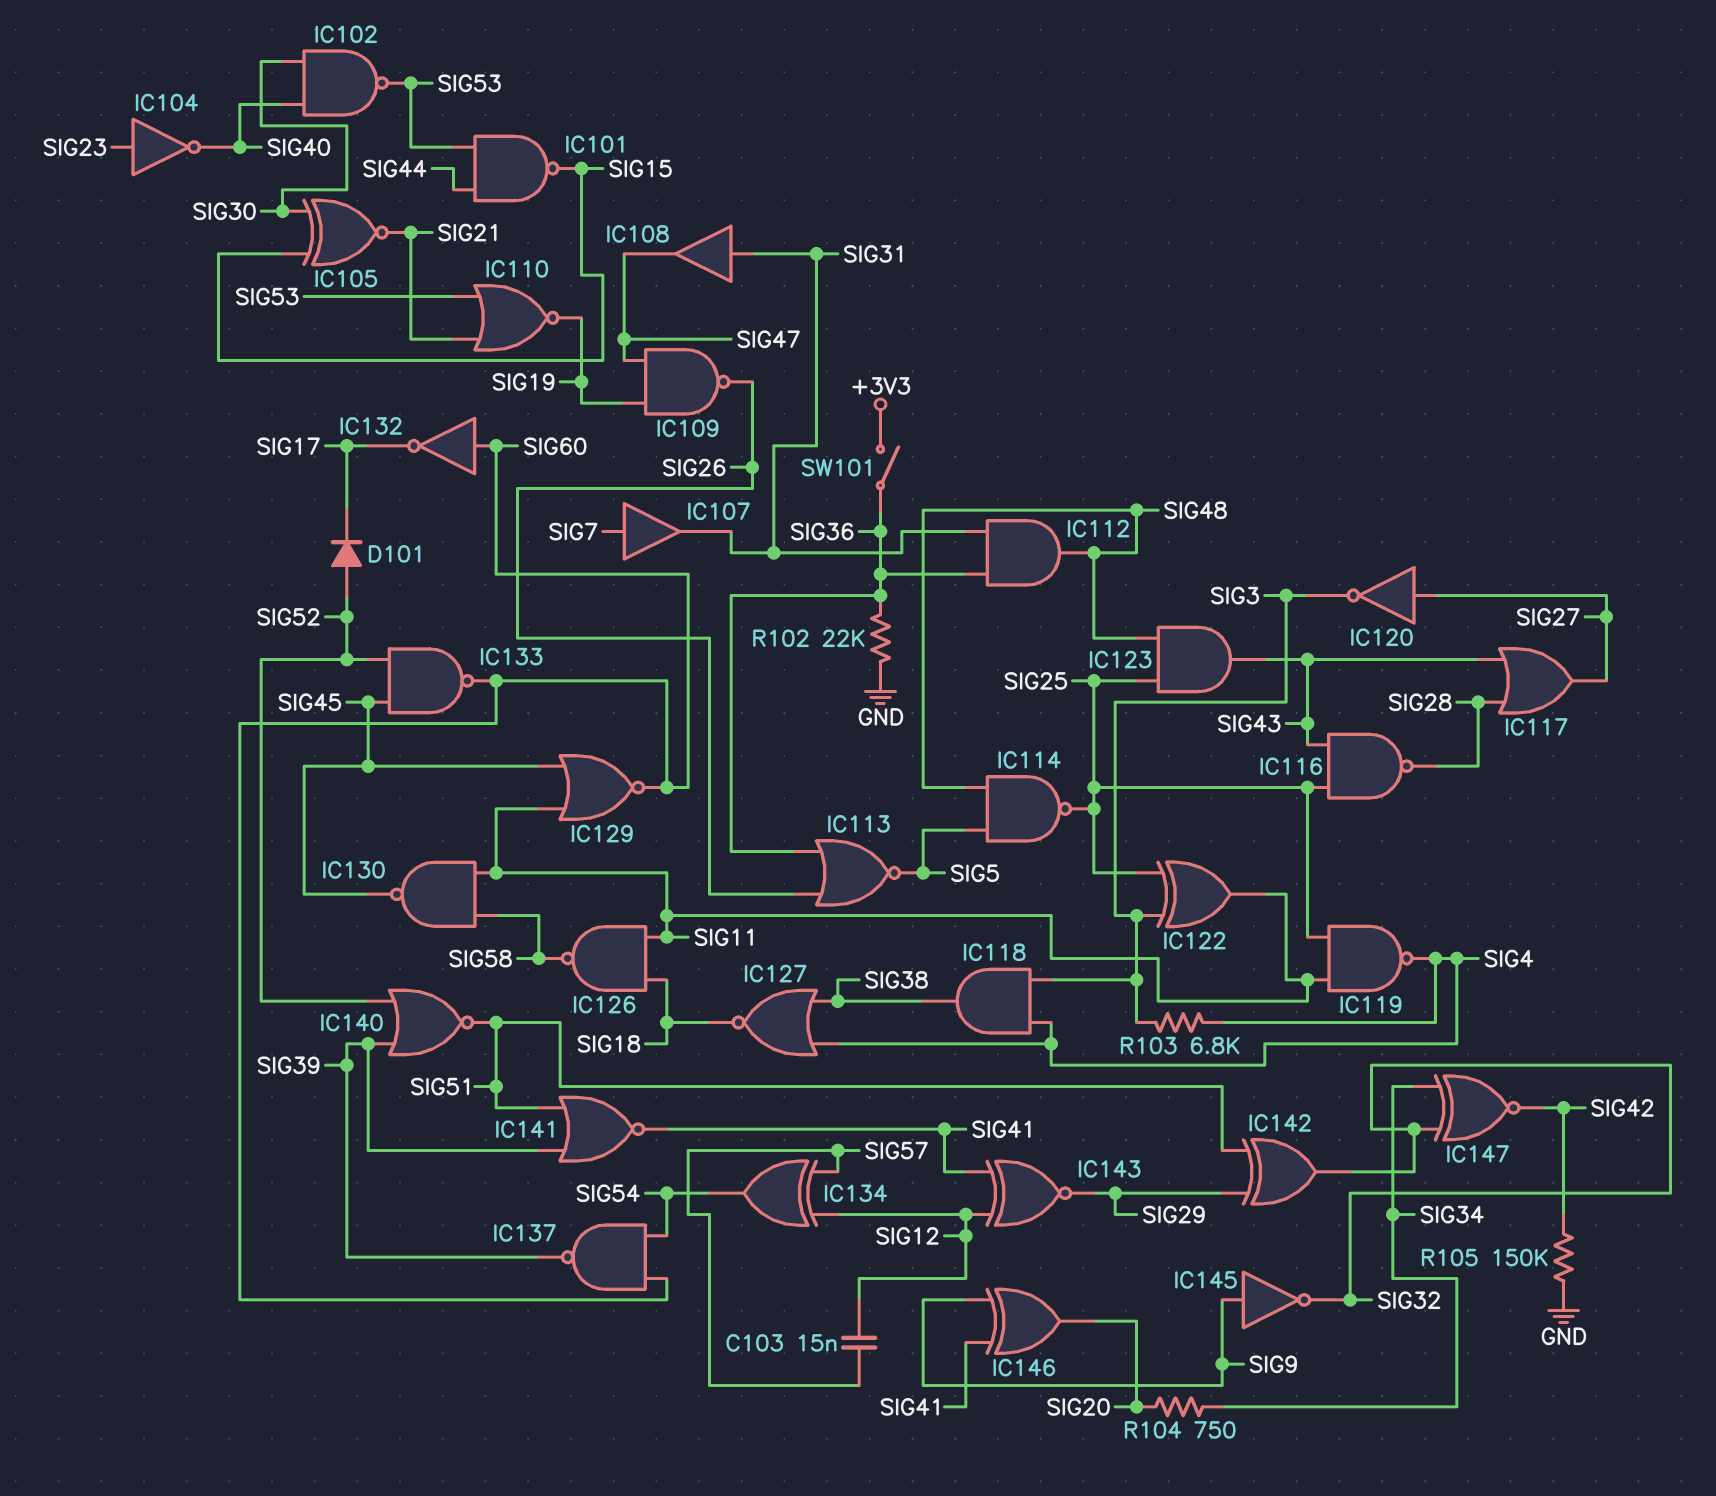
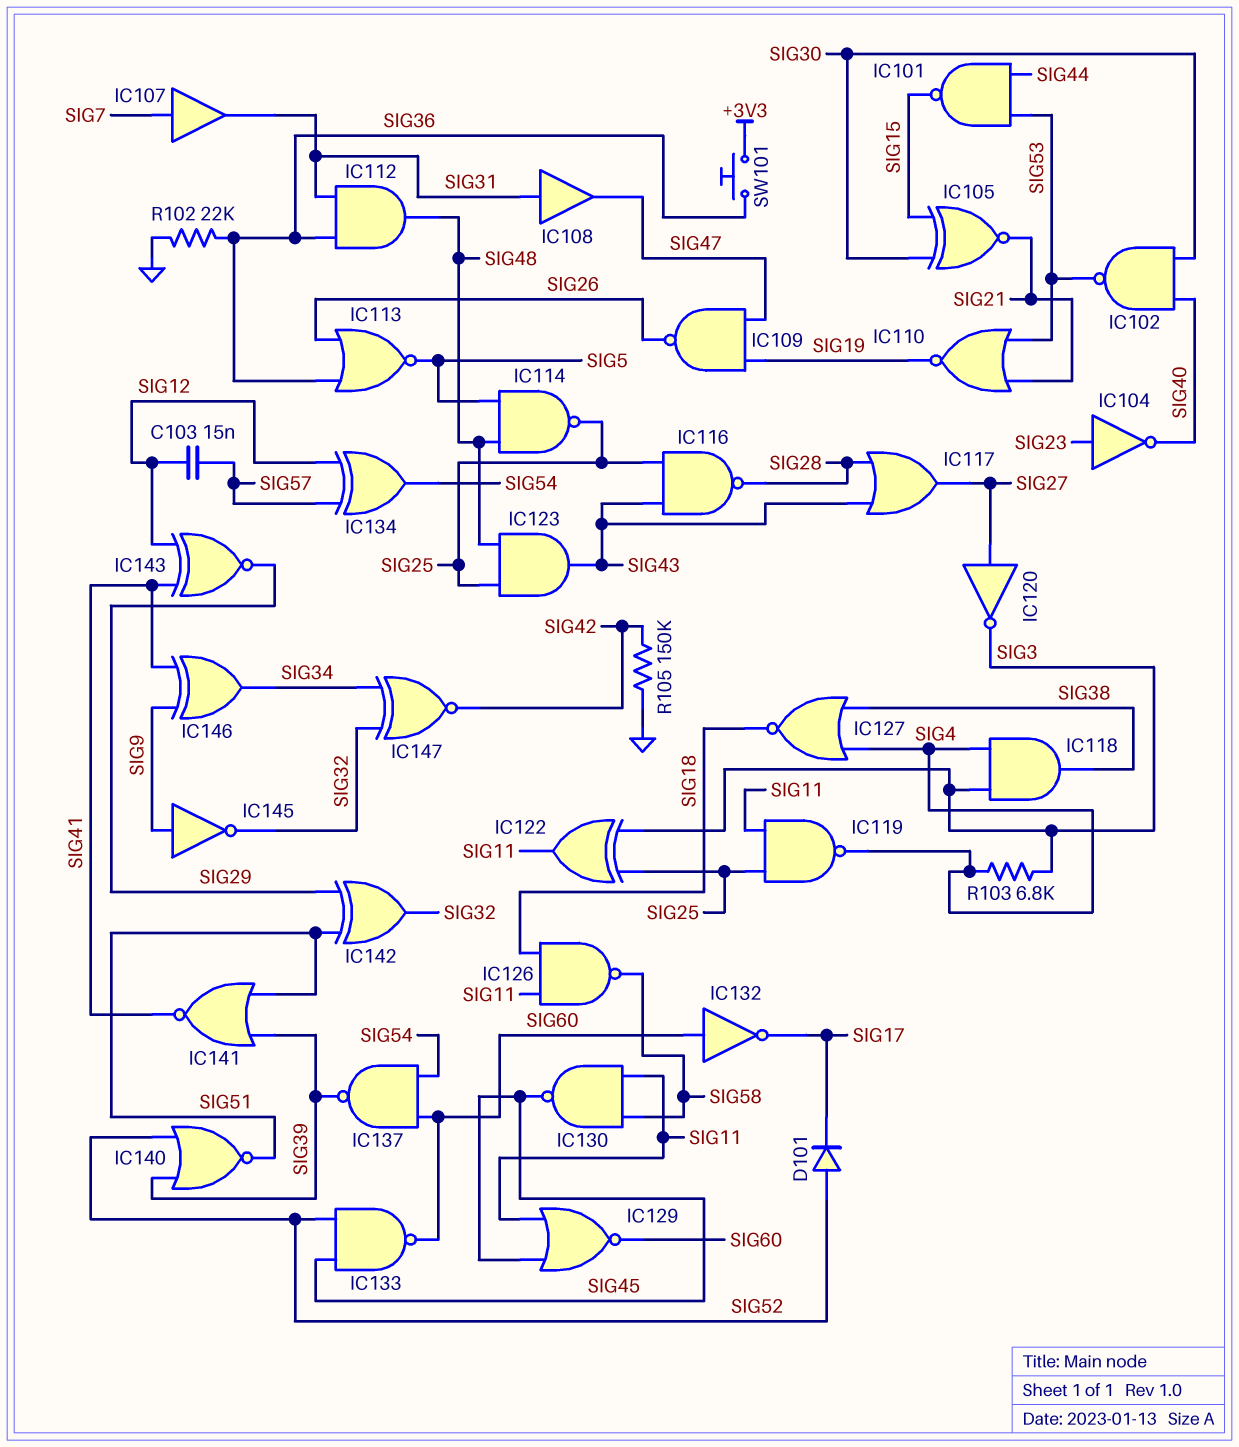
IC146: XOR (in SIG9, in SIG41, out SIG20) -> XOR (in SIG9, in SIG41, out SIG34)
R104: 750 (SIG20, SIG34) -> none
SW101: switch (+3V3, SIG36) -> button (+3V3, SIG36)

